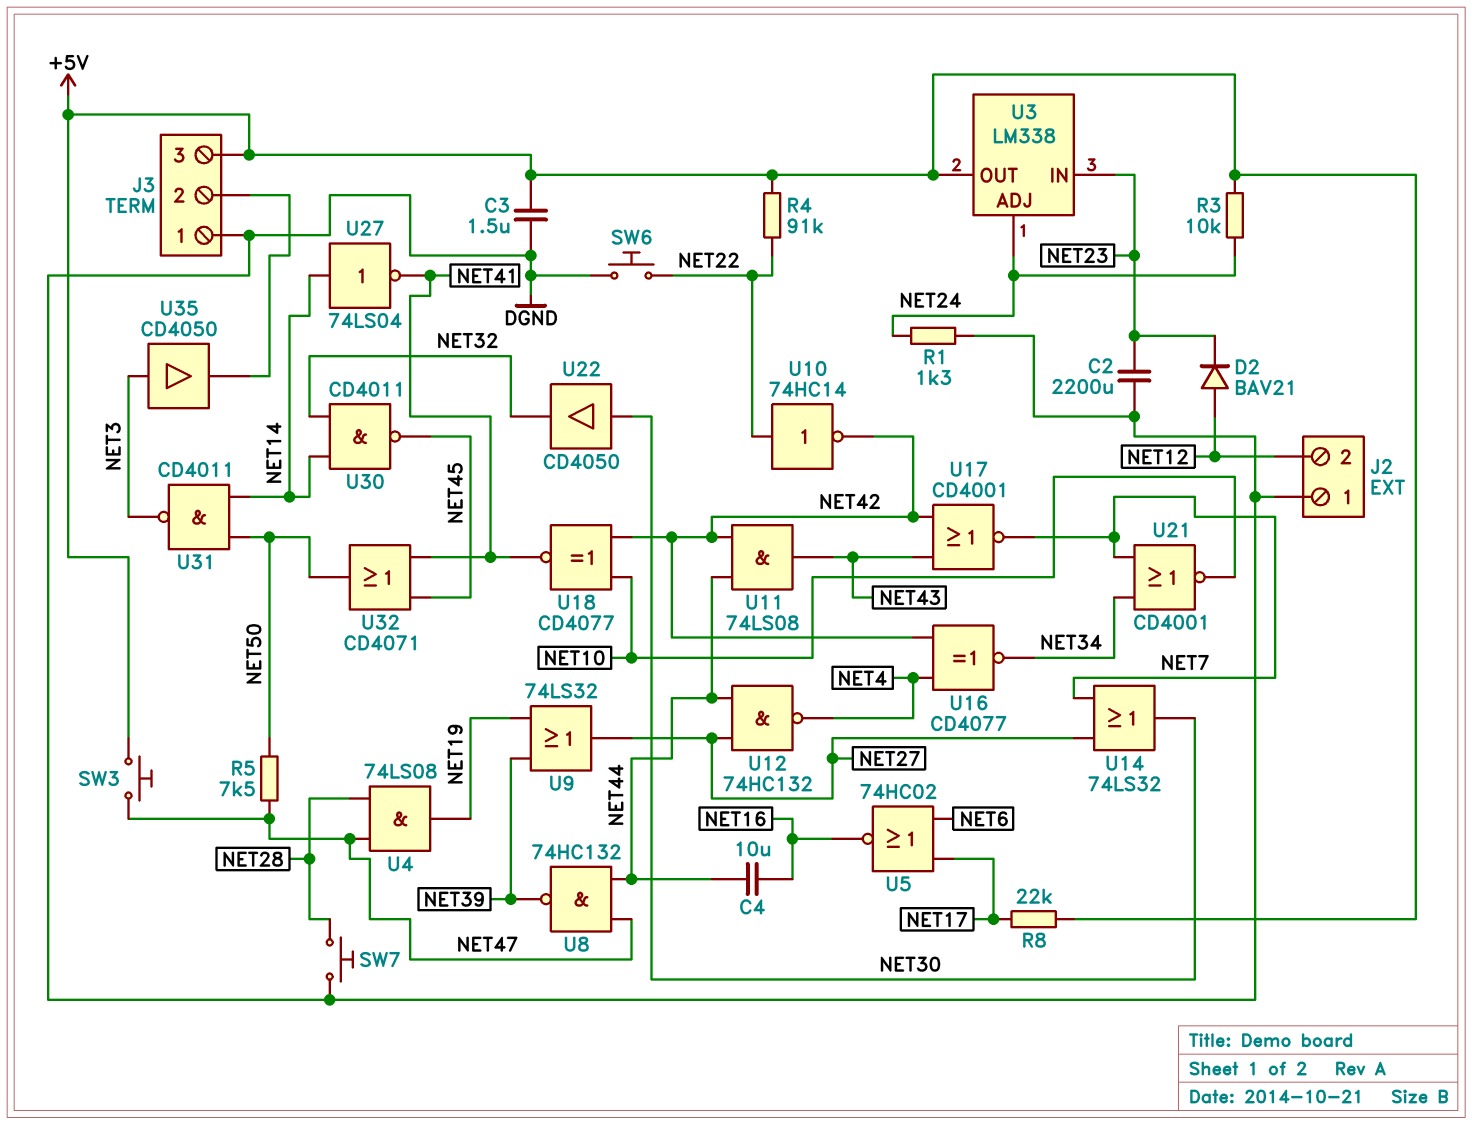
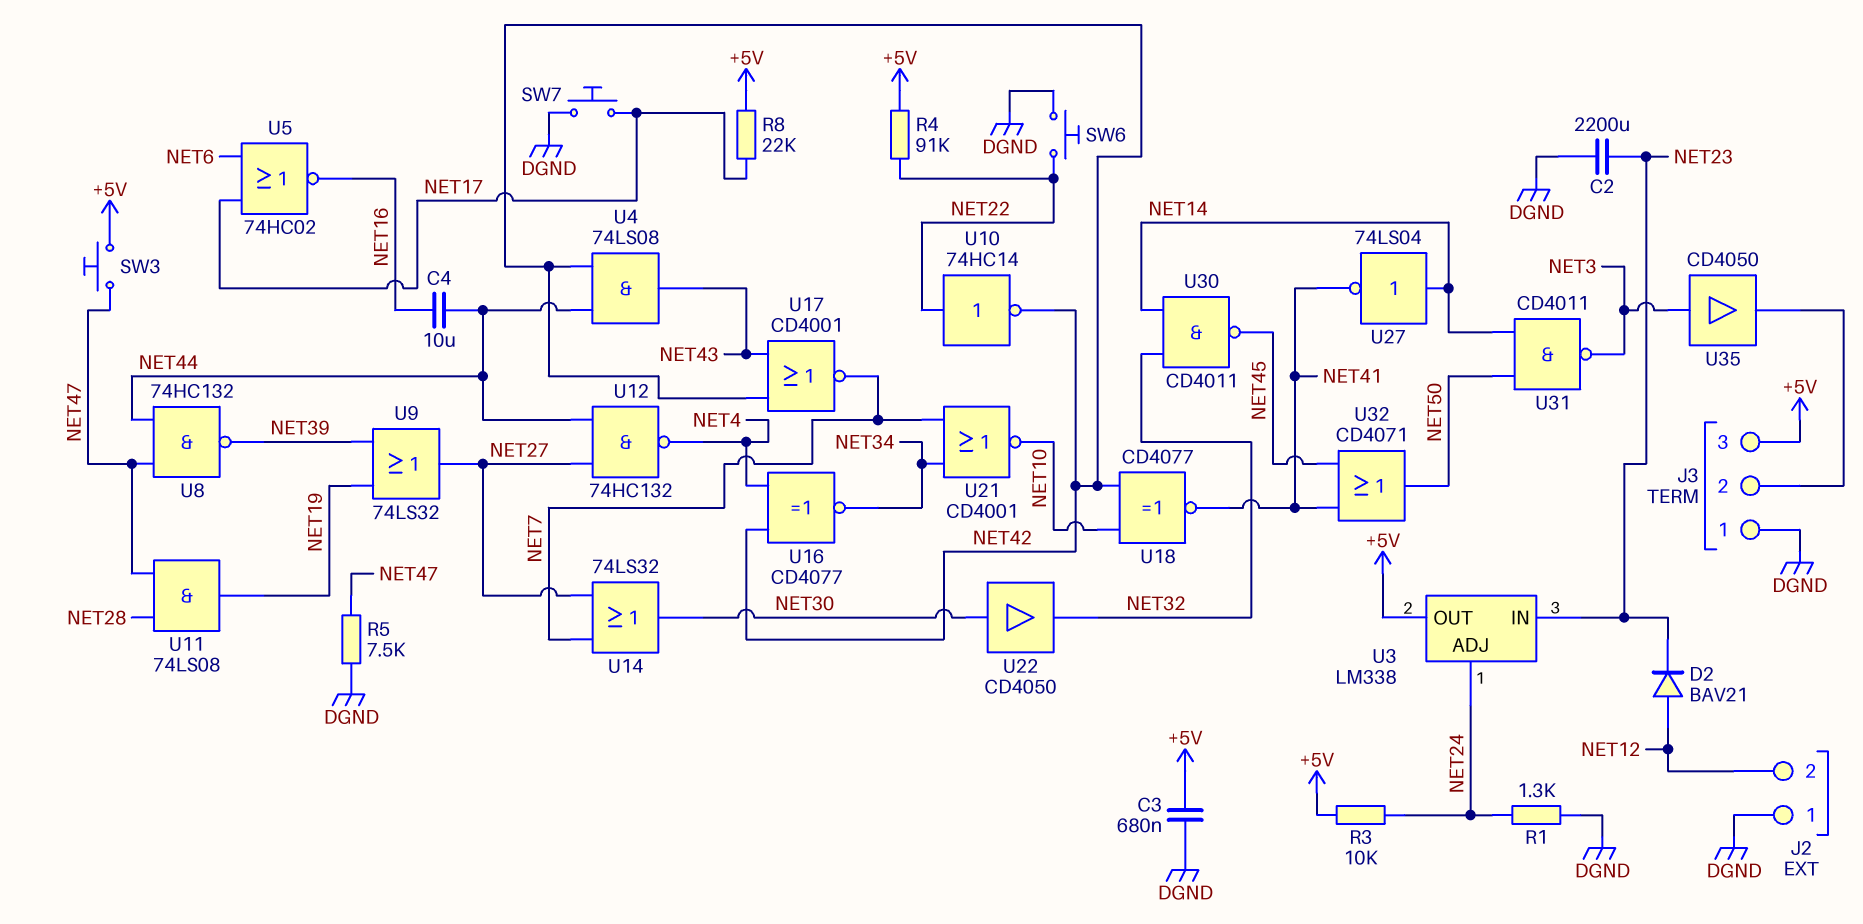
C3: 1.5uF (+5V, DGND) -> 680nF (+5V, DGND)
R5: 7.5k (NET47, NET50) -> 7.5k (DGND, NET47)
SW7: button (DGND, NET28) -> button (DGND, NET17)
U4: AND 74LS08 (in NET28, in NET47, out NET19) -> AND 74LS08 (in NET42, in NET44, out NET43)
U11: AND 74LS08 (in NET42, in NET44, out NET43) -> AND 74LS08 (in NET28, in NET47, out NET19)

